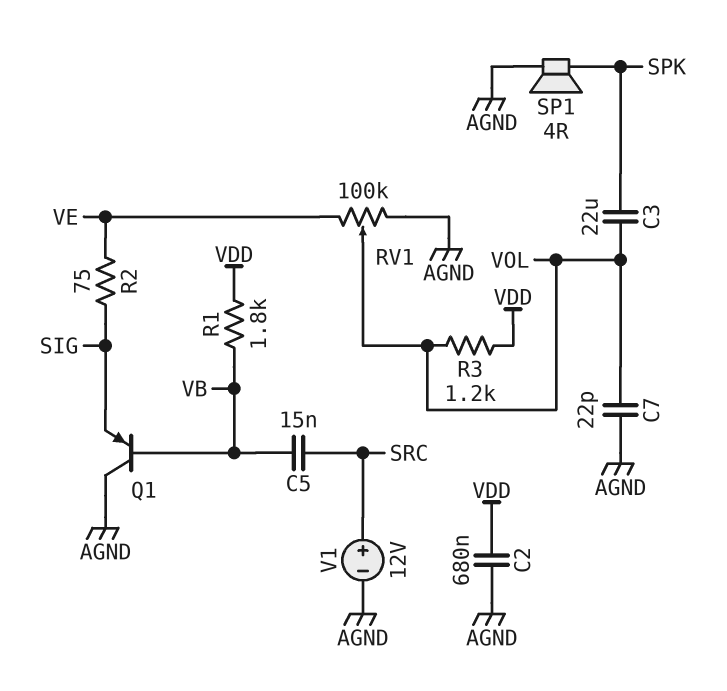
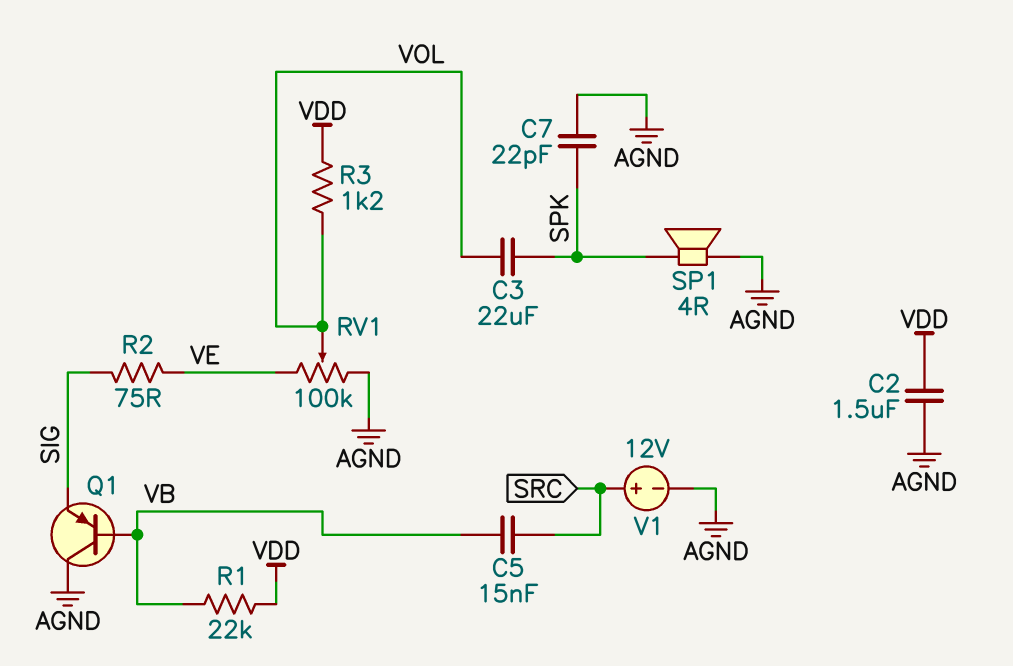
C2: 680nF (AGND, VDD) -> 1.5uF (AGND, VDD)
C7: 22pF (AGND, VOL) -> 22pF (AGND, SPK)
R1: 1.8k (VB, VDD) -> 22k (VB, VDD)

